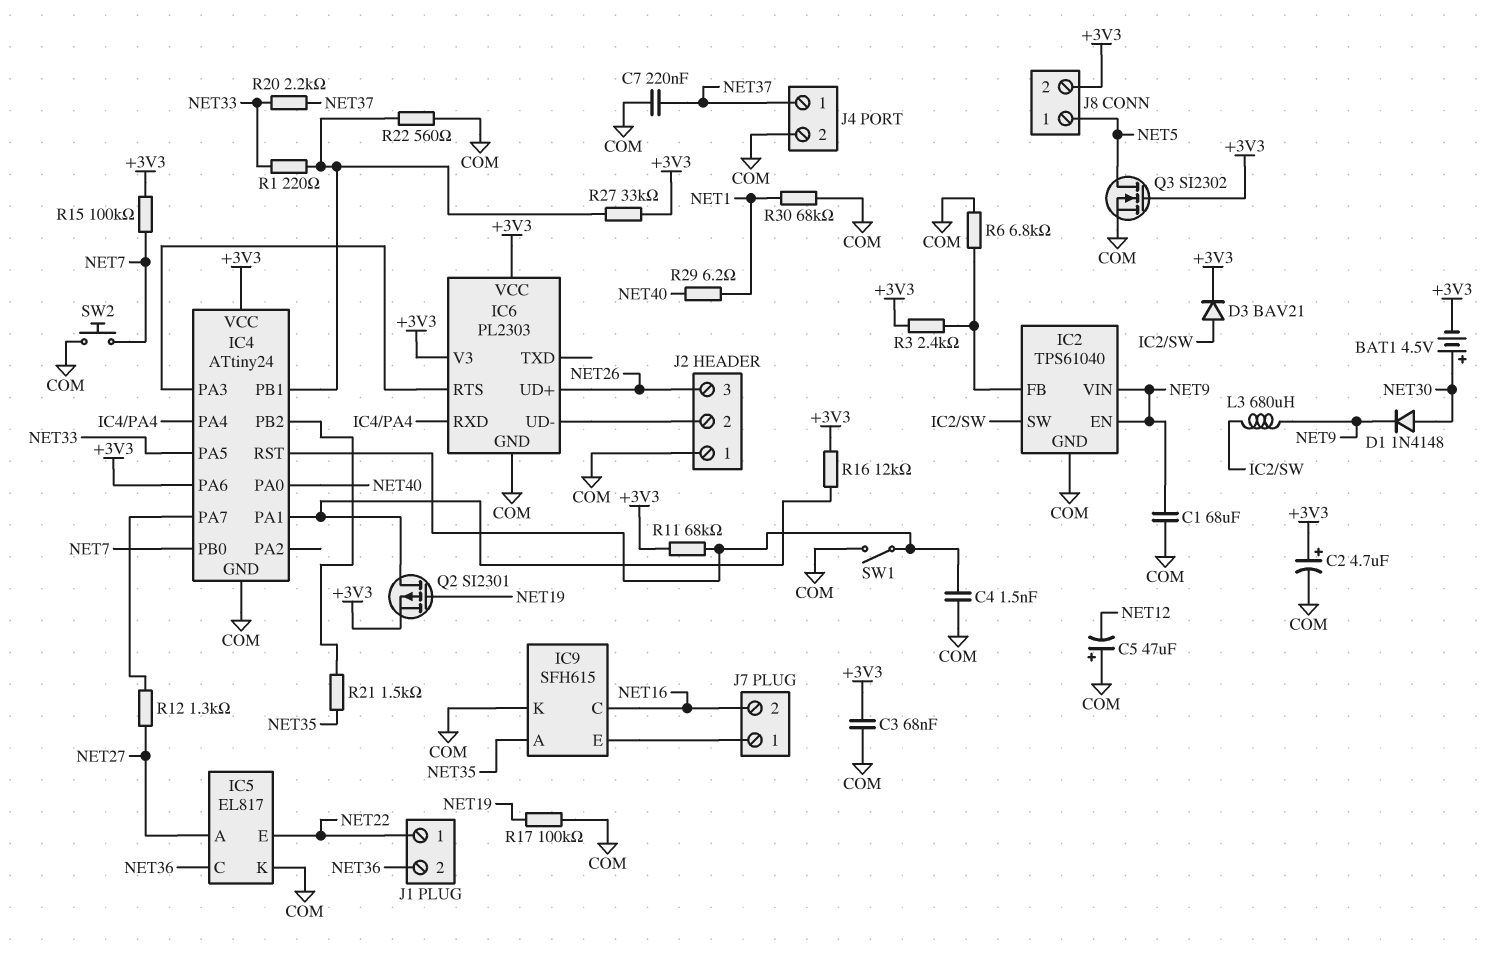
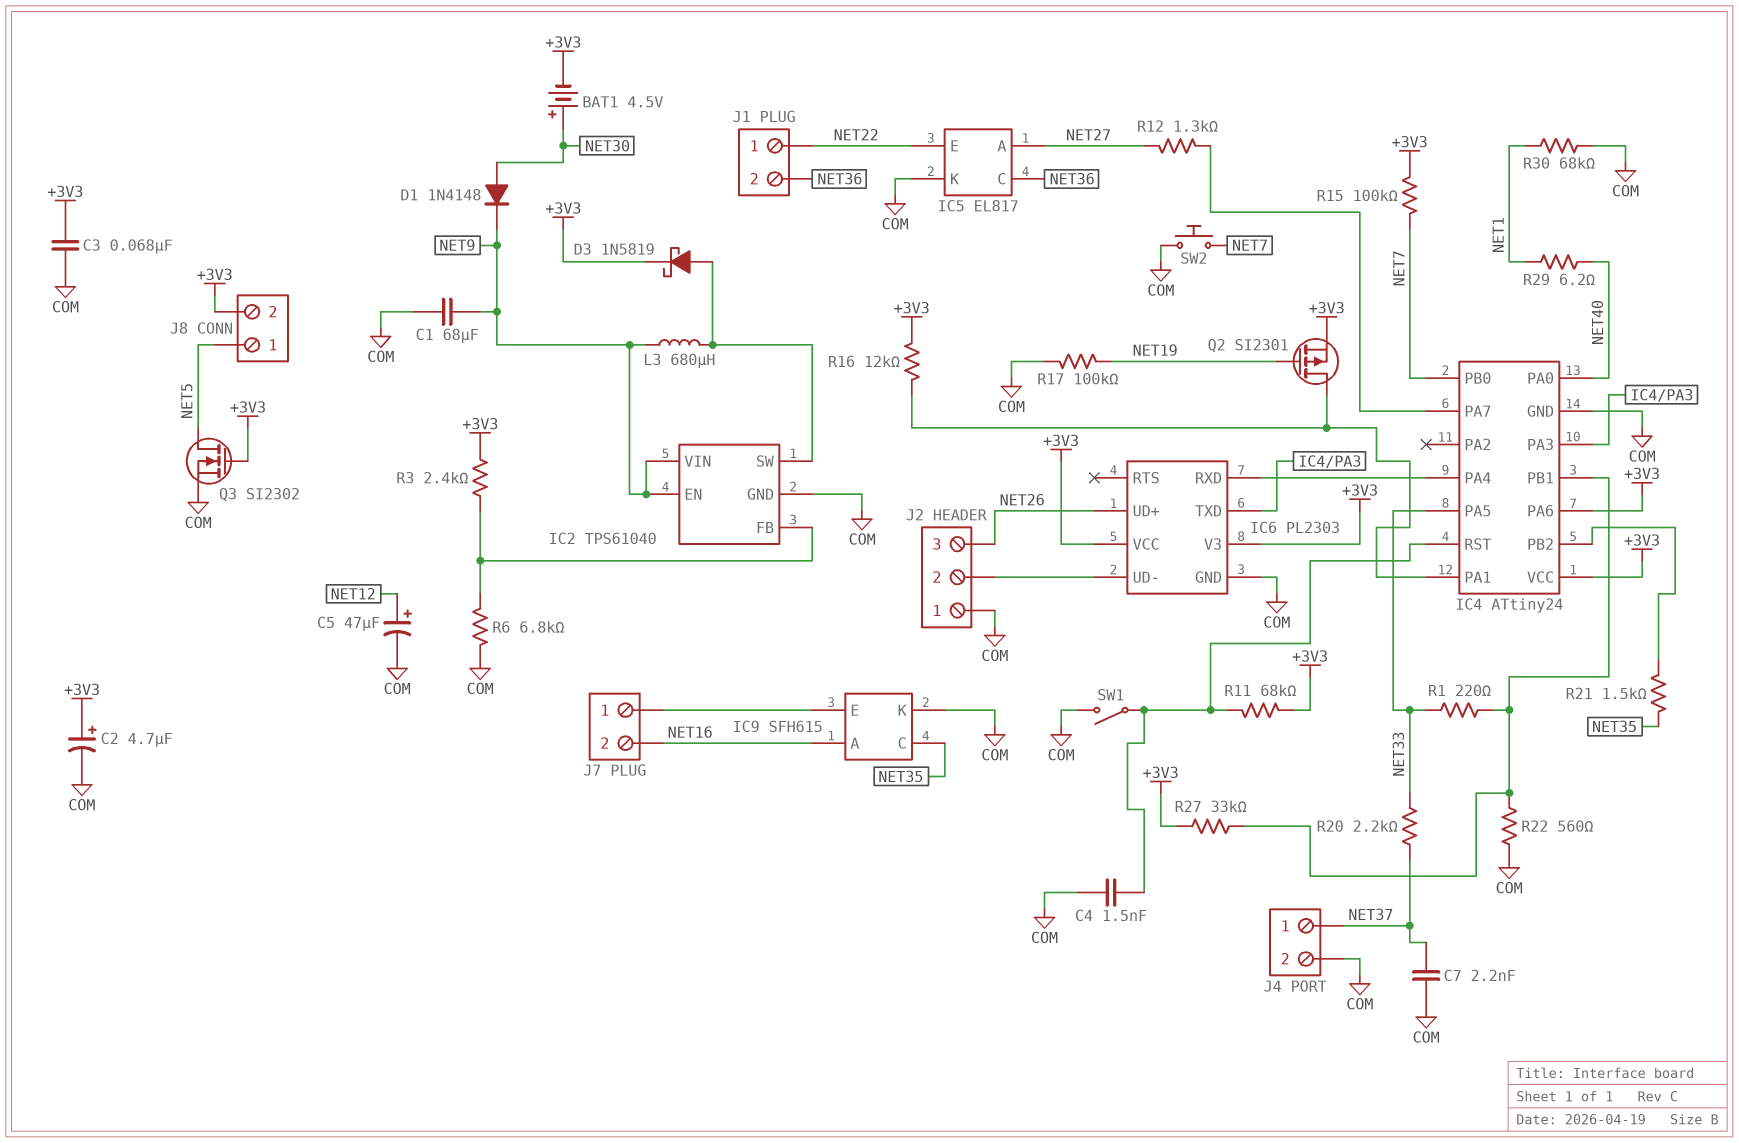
C5: 47uF (plus COM, minus NET12) -> 47uF (plus NET12, minus COM)
C7: 220nF (COM, NET37) -> 2.2nF (COM, NET37)
D3: diode BAV21 (A IC2/SW, K +3V3) -> schottky 1N5819 (A IC2/SW, K +3V3)
IC6 pin RTS: IC4/PA3 -> none
IC6 pin TXD: none -> IC4/PA3
IC9 pin A: NET35 -> NET16
IC9 pin C: NET16 -> NET35

